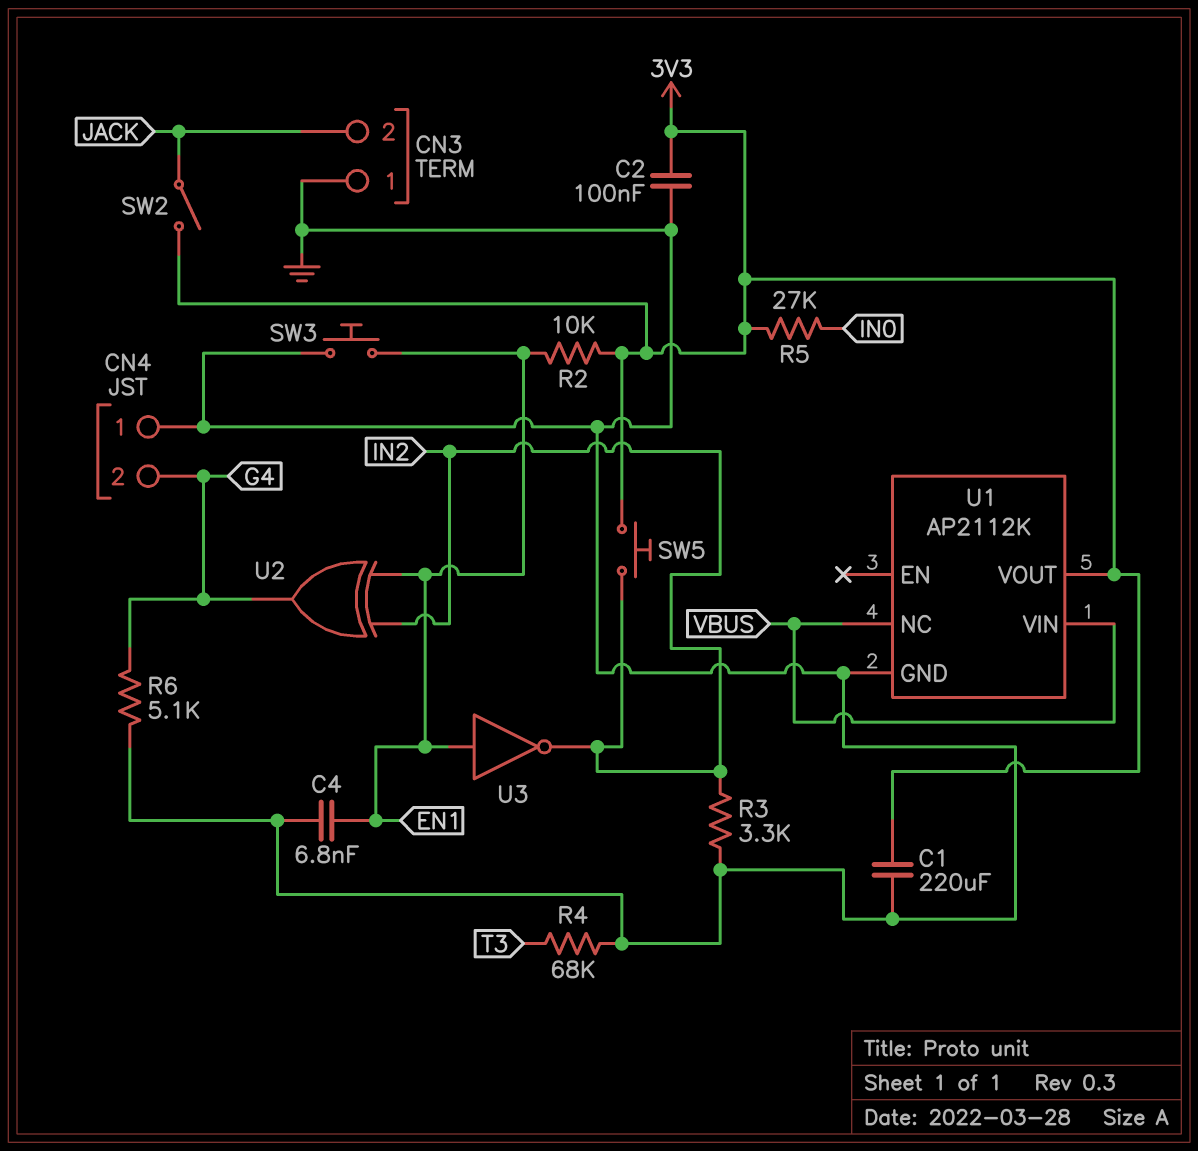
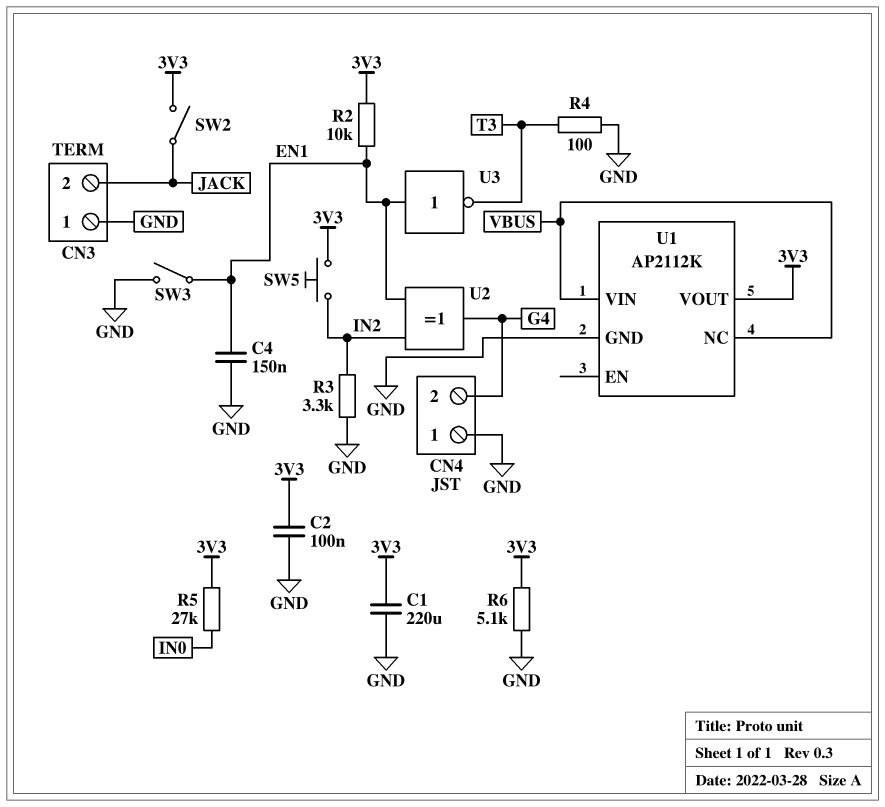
C4: 6.8nF (EN1, GND) -> 150nF (EN1, GND)
R4: 68k (GND, T3) -> 100 (GND, T3)
R6: 5.1k (G4, GND) -> 5.1k (3V3, GND)
SW3: button (EN1, GND) -> switch (EN1, GND)
U3: NOT (in EN1, out IN2) -> NOT (in EN1, out T3)

